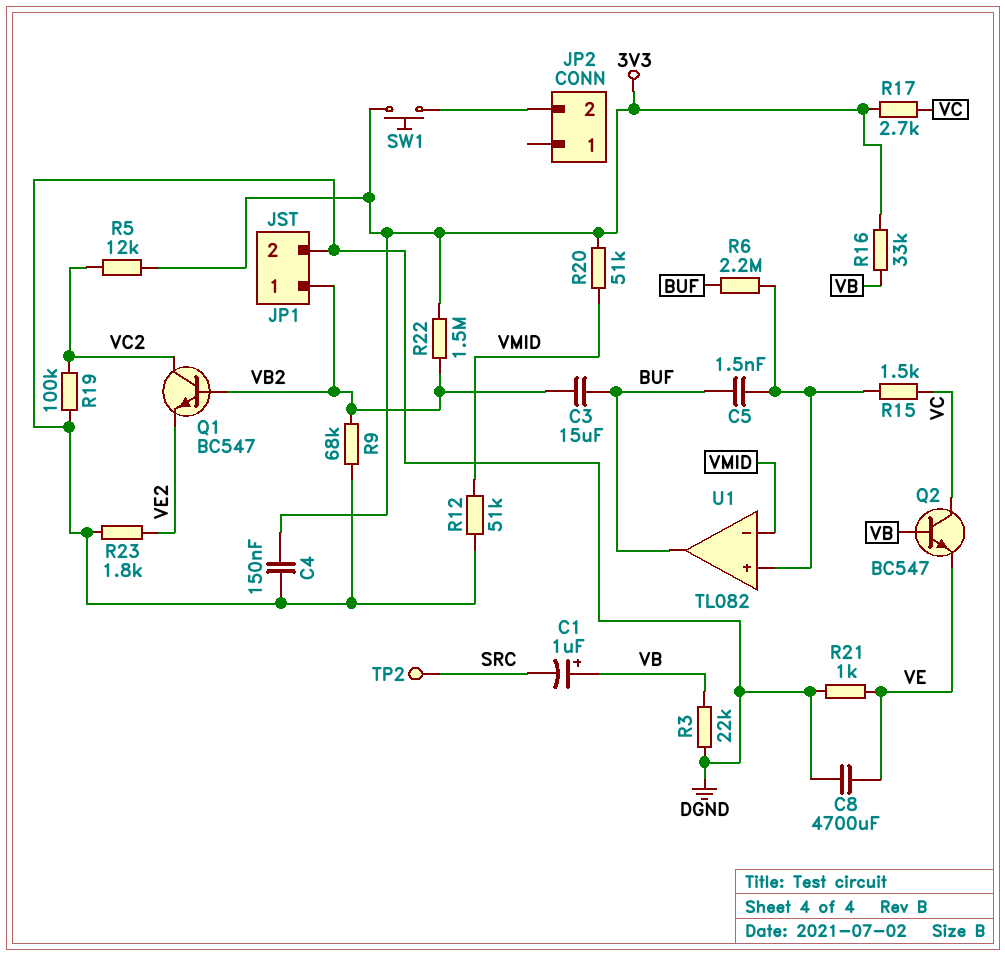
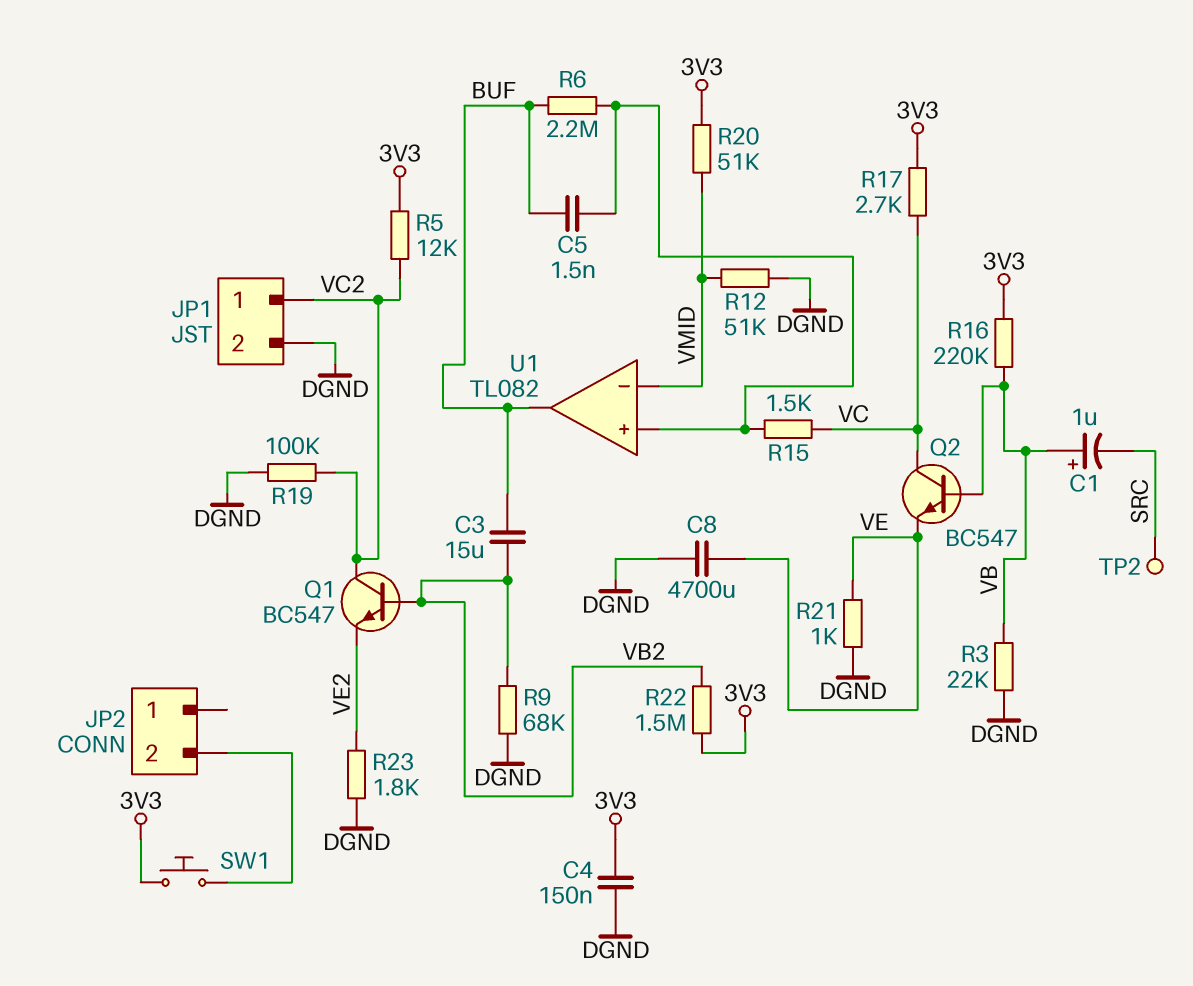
JP1 pin 1: VB2 -> VC2
R16: 33k (3V3, VB) -> 220k (3V3, VB)

